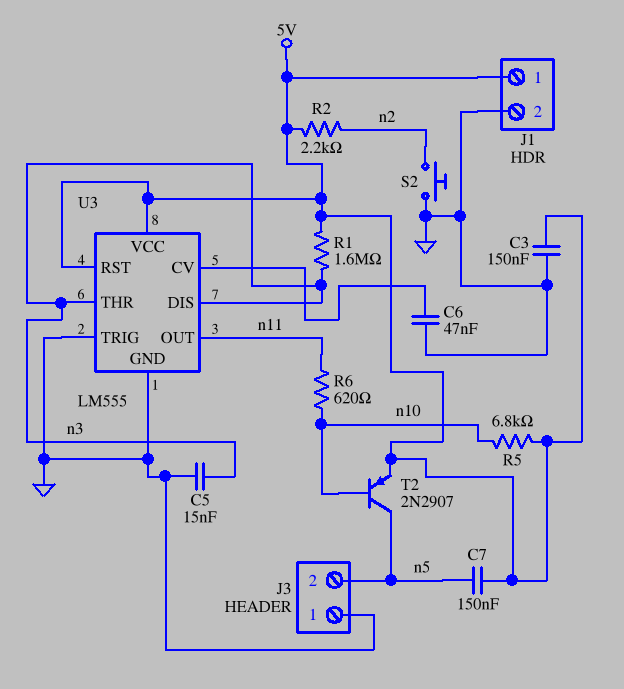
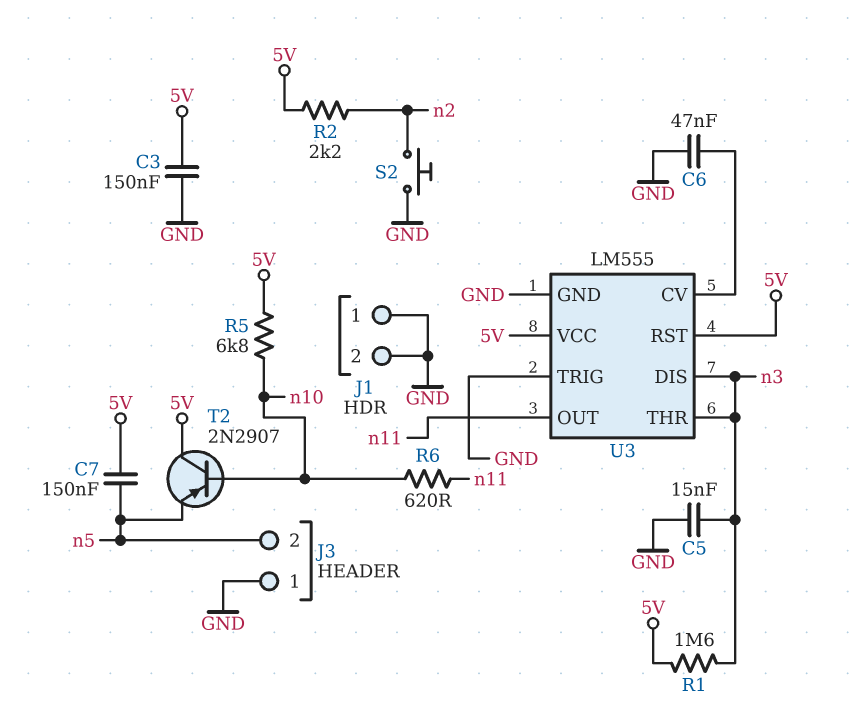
J1 pin 1: 5V -> GND
T2: PNP 2N2907 (B n10, C n5, E 5V) -> PNP 2N2907 (B n10, C 5V, E n5)

